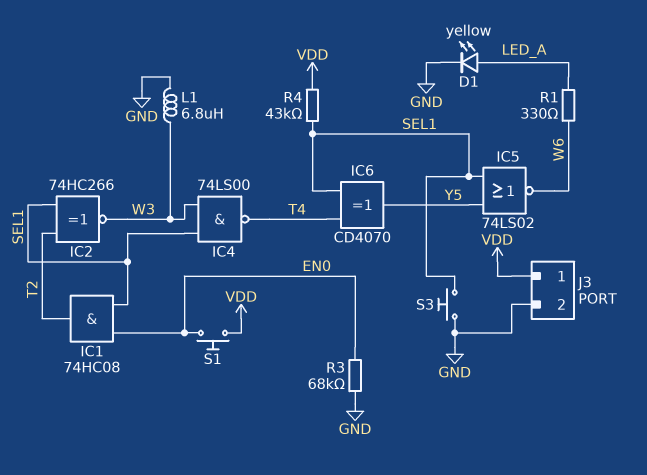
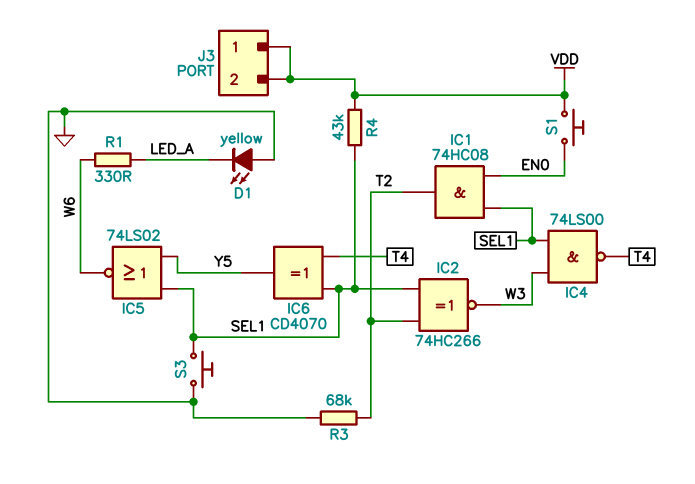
D1: LED yellow (A LED_A, K GND) -> LED yellow (A GND, K LED_A)
J3 pin 2: GND -> VDD
L1: 6.8uH (GND, W3) -> none
R3: 68k (EN0, GND) -> 68k (GND, T2)

